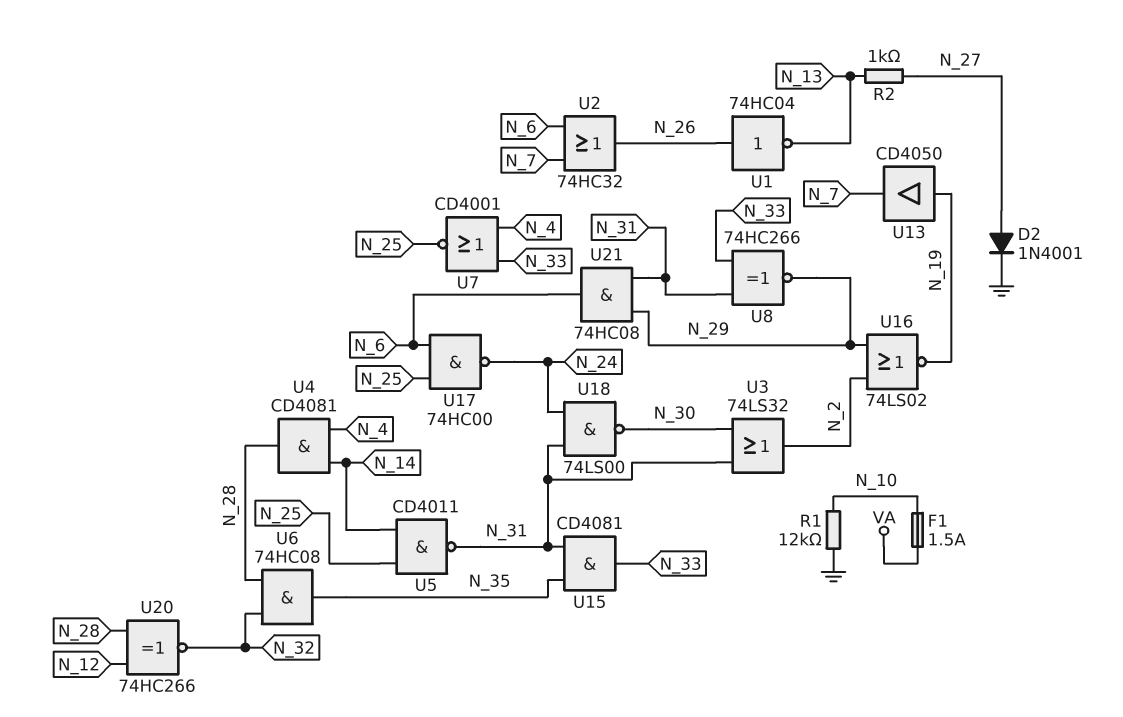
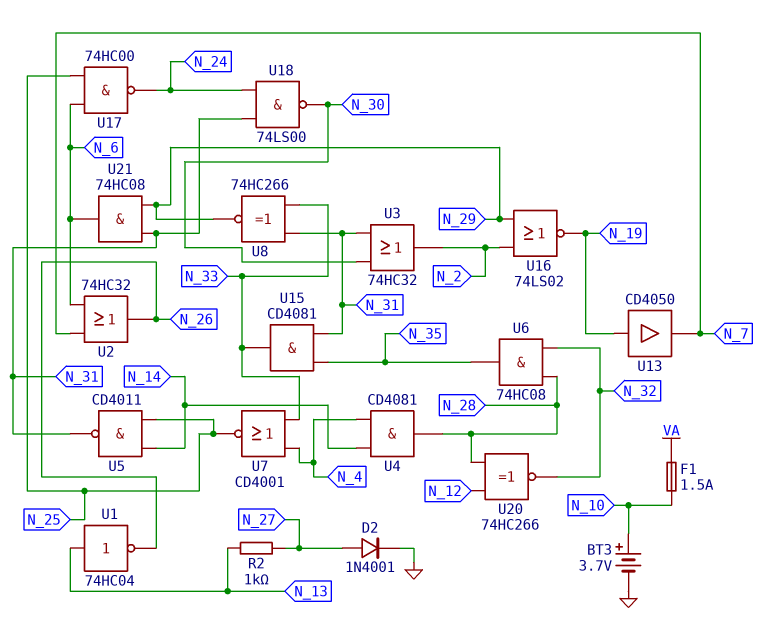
BT3: none -> 3.7V (plus N_10, minus GND)
R1: 12k (GND, N_10) -> none
U1: NOT 74HC04 (in N_26, out N_13) -> NOT 74HC04 (in N_13, out N_26)
U3: OR 74LS32 (in N_30, in N_31, out N_2) -> OR 74HC32 (in N_30, in N_31, out N_2)

